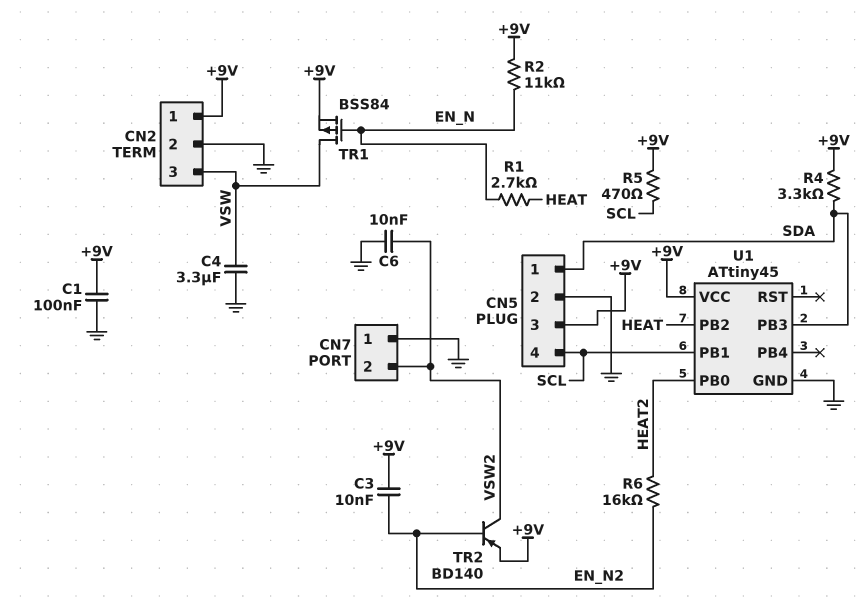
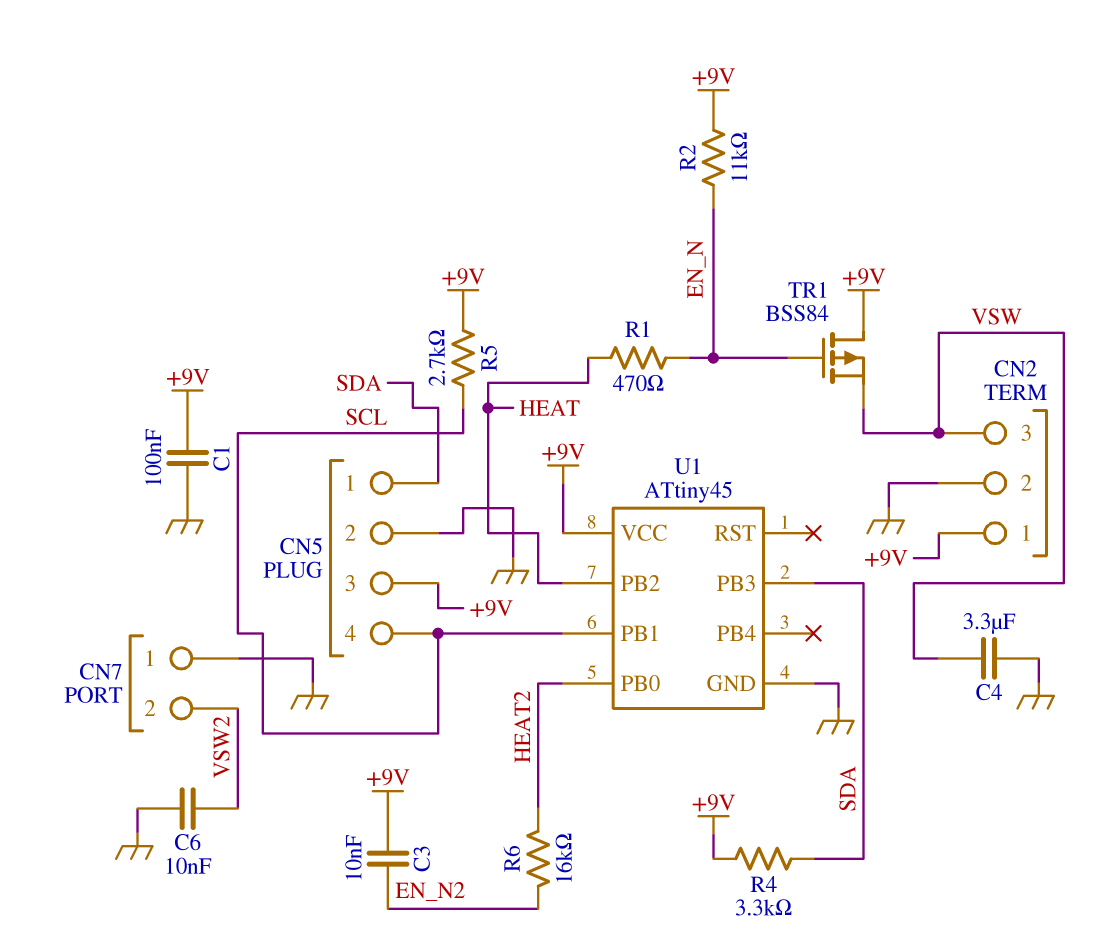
R1: 2.7k (EN_N, HEAT) -> 470 (EN_N, HEAT)
R5: 470 (+9V, SCL) -> 2.7k (+9V, SCL)
TR1: PMOS BSS84 (G EN_N, D VSW, S +9V) -> PMOS BSS84 (G EN_N, D +9V, S VSW)
TR2: PNP BD140 (B EN_N2, C VSW2, E +9V) -> none

